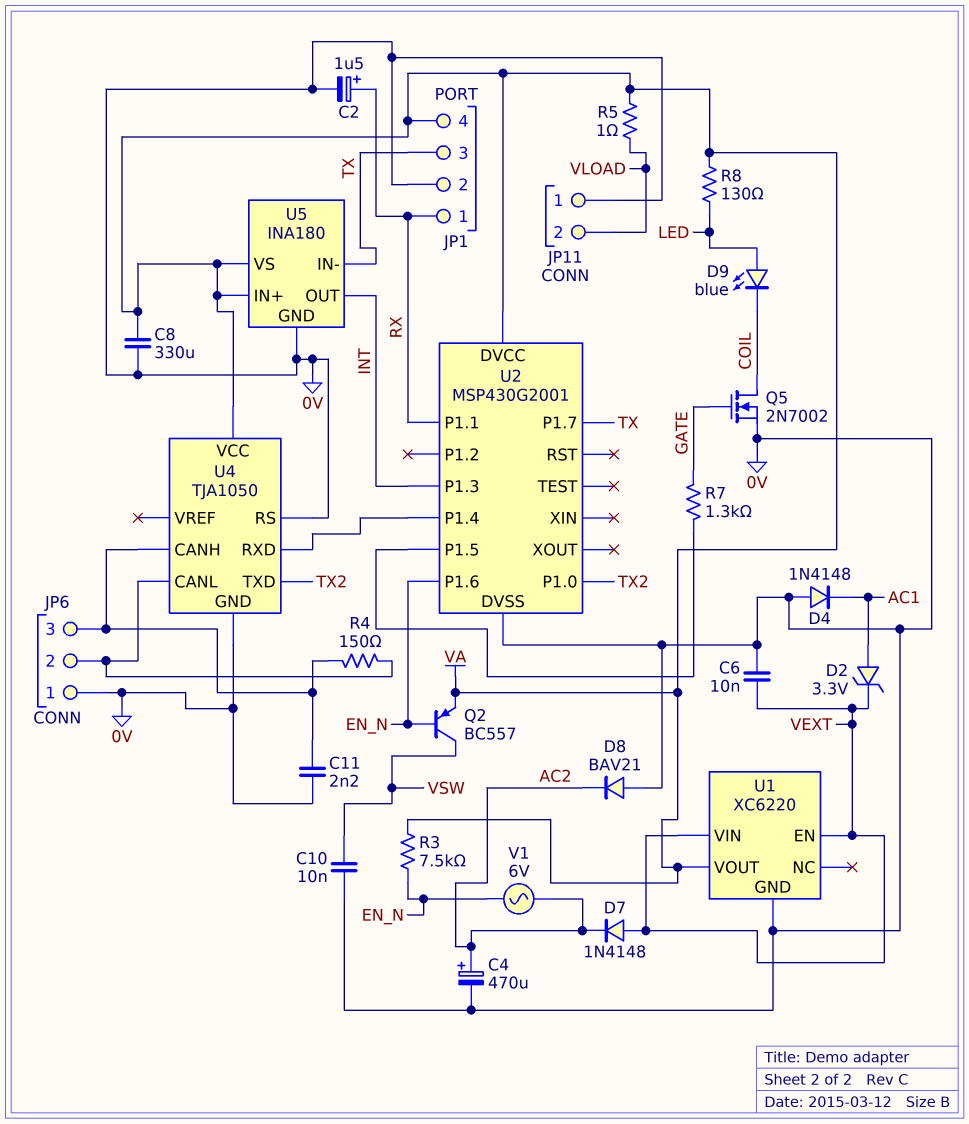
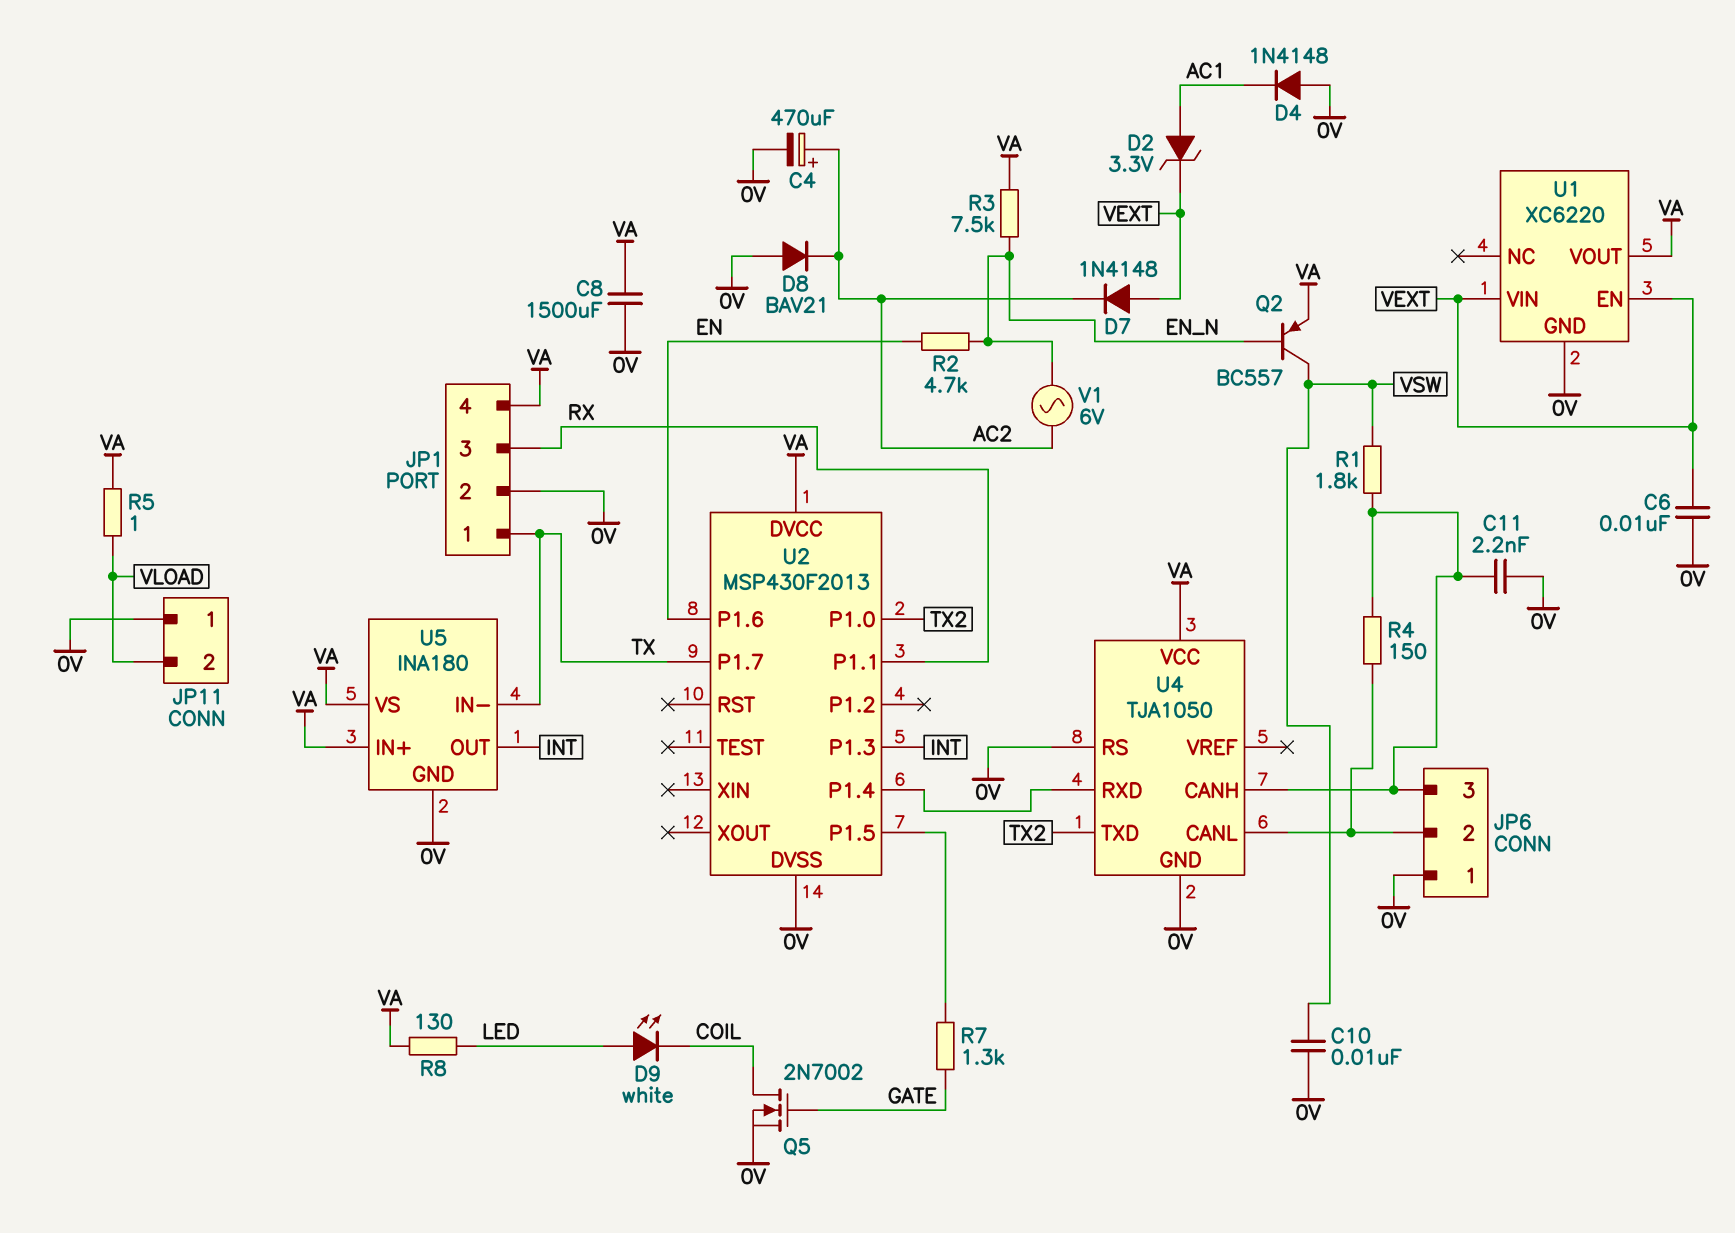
C2: 1.5uF (plus RX, minus 0V) -> none
C8: 330uF (0V, VA) -> 1500uF (0V, VA)
D9: LED blue (A LED, K COIL) -> LED white (A LED, K COIL)
JP1 pin 1: RX -> TX
JP1 pin 3: TX -> RX
R1: none -> 1.8k (JP6/3, VSW)
R2: none -> 4.7k (EN, EN_N)
U2: MSP430G2001 -> MSP430F2013
U2 pin P1.6: EN_N -> EN

